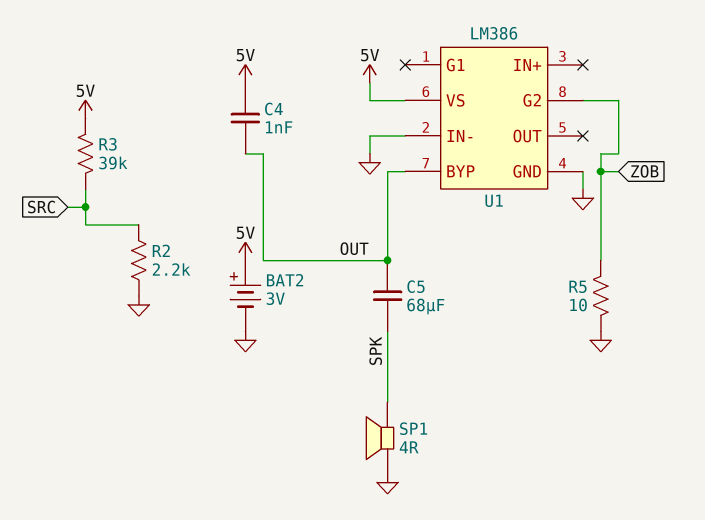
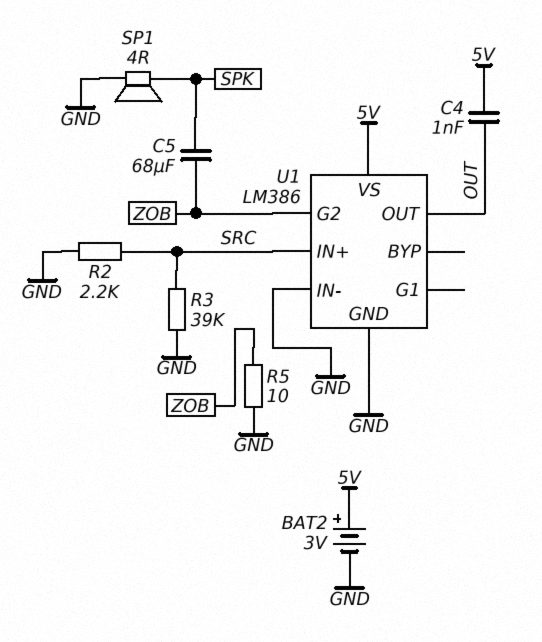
C5: 68uF (OUT, SPK) -> 68uF (SPK, ZOB)
R3: 39k (5V, SRC) -> 39k (GND, SRC)
U1 pin BYP: OUT -> none
U1 pin IN+: none -> SRC
U1 pin OUT: none -> OUT

